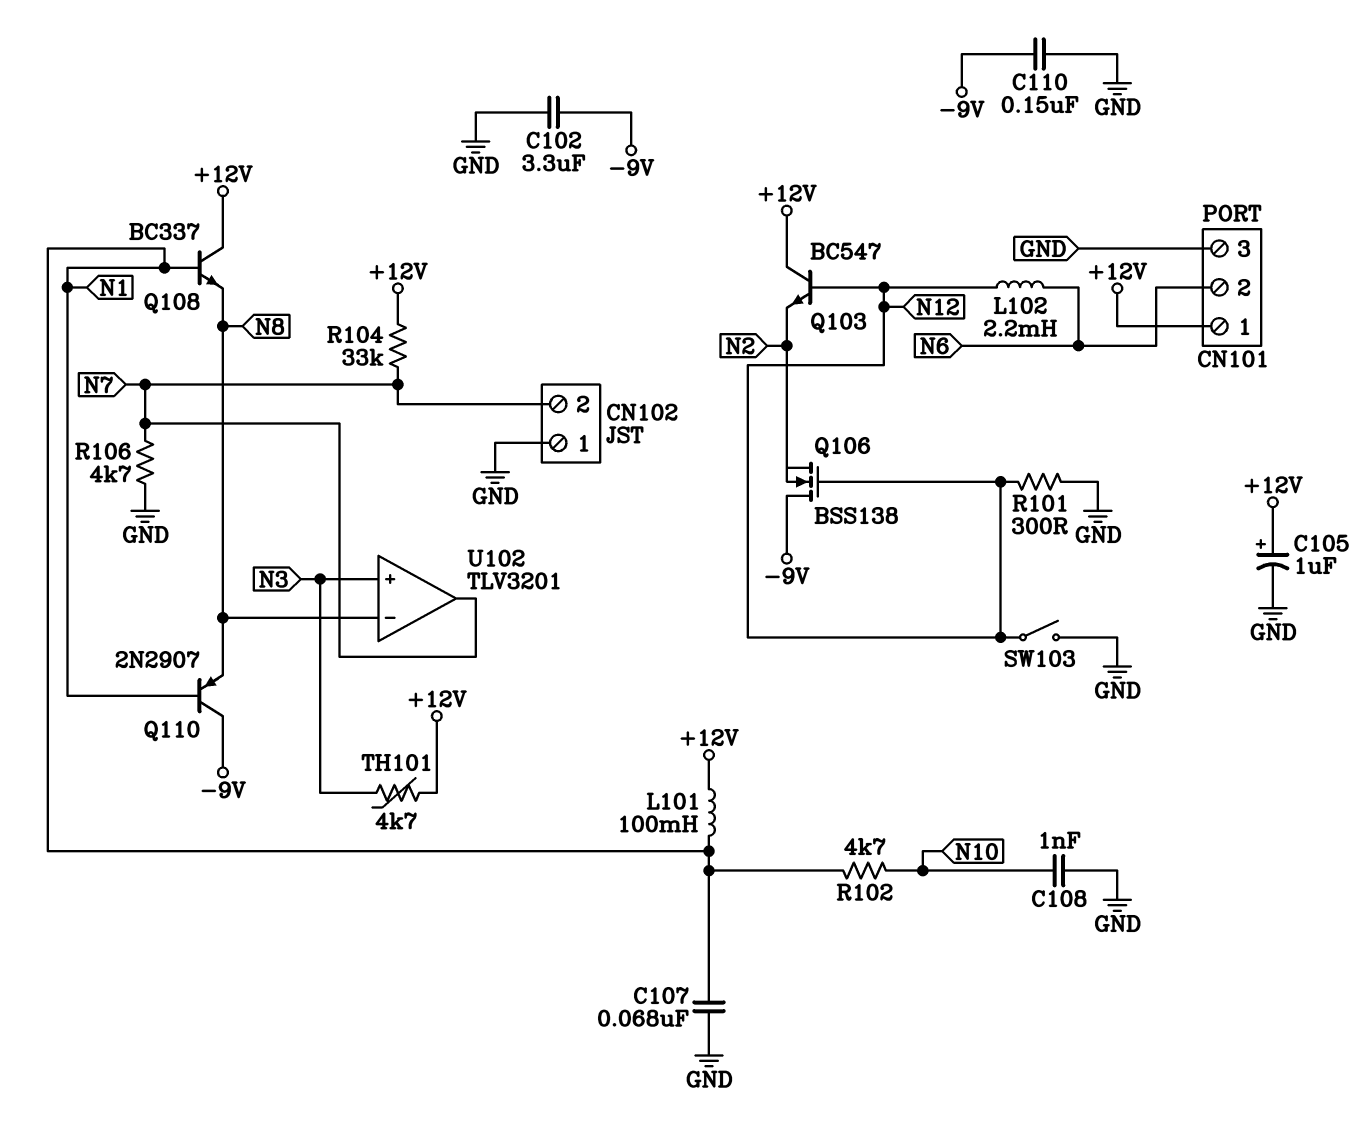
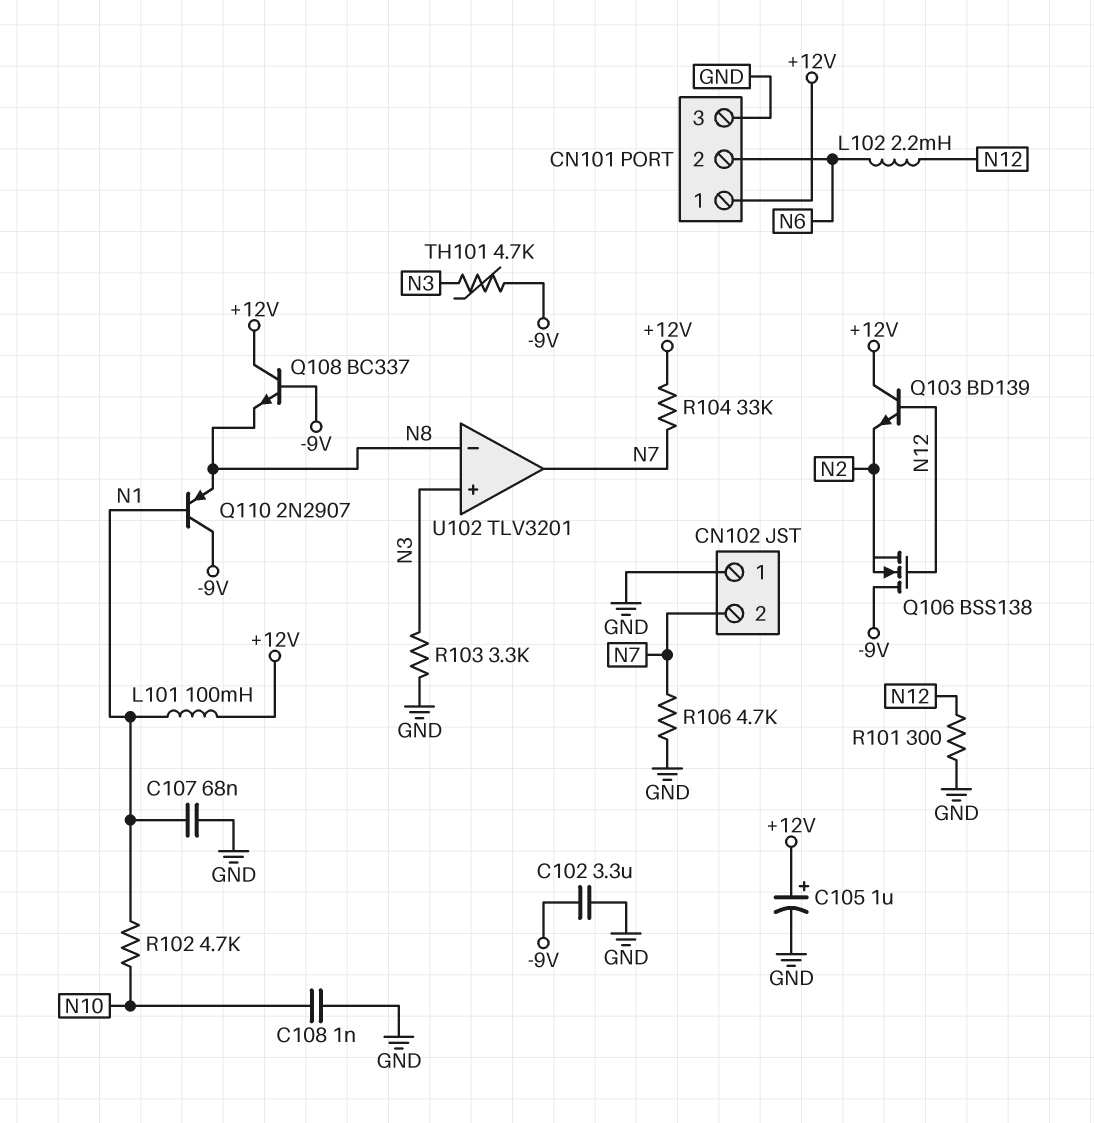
C110: 150nF (-9V, GND) -> none
Q103: NPN BC547 (B N12, C +12V, E N2) -> NPN BD139 (B N12, C +12V, E N2)
Q108: NPN BC337 (B N1, C +12V, E N8) -> NPN BC337 (B -9V, C +12V, E N8)
R103: none -> 3.3k (GND, N3)
SW103: switch (GND, N12) -> none
TH101: 4.7k (+12V, N3) -> 4.7k (-9V, N3)

